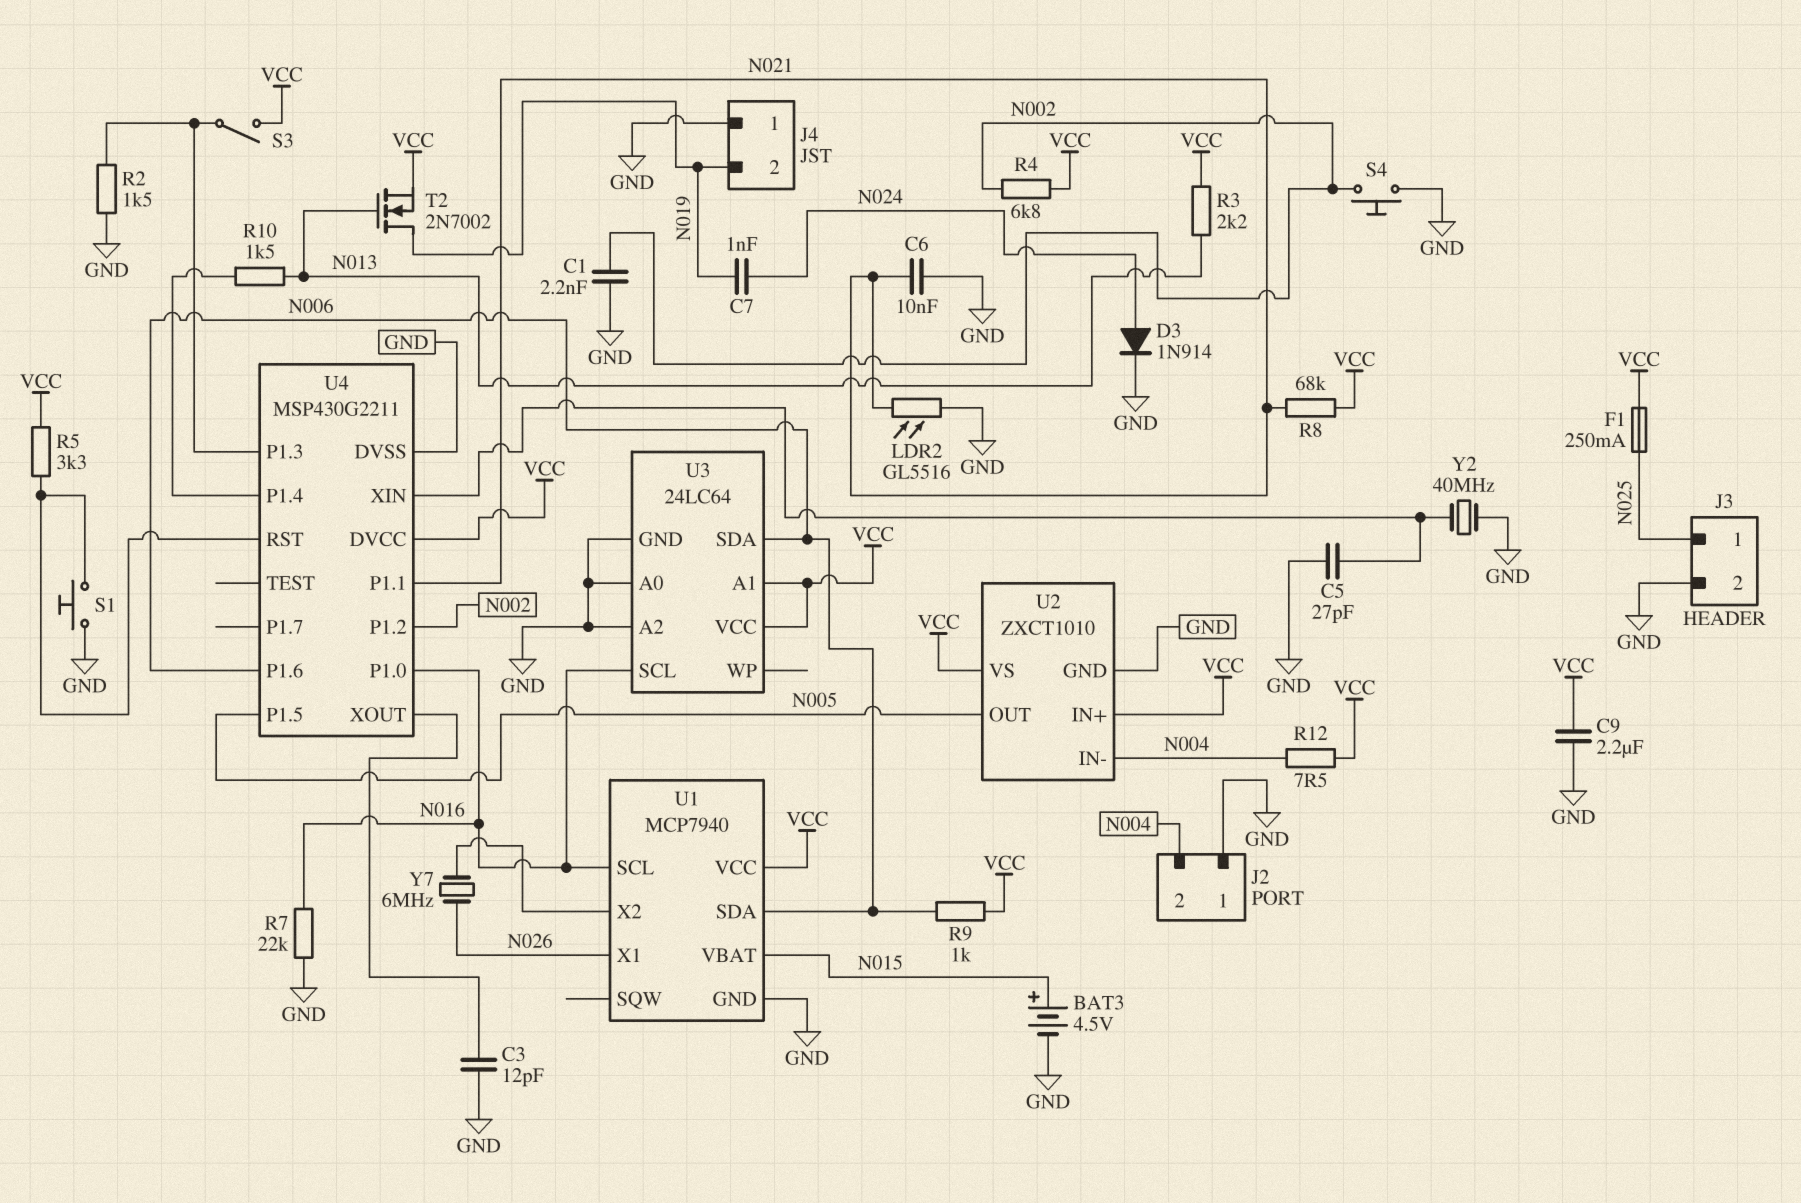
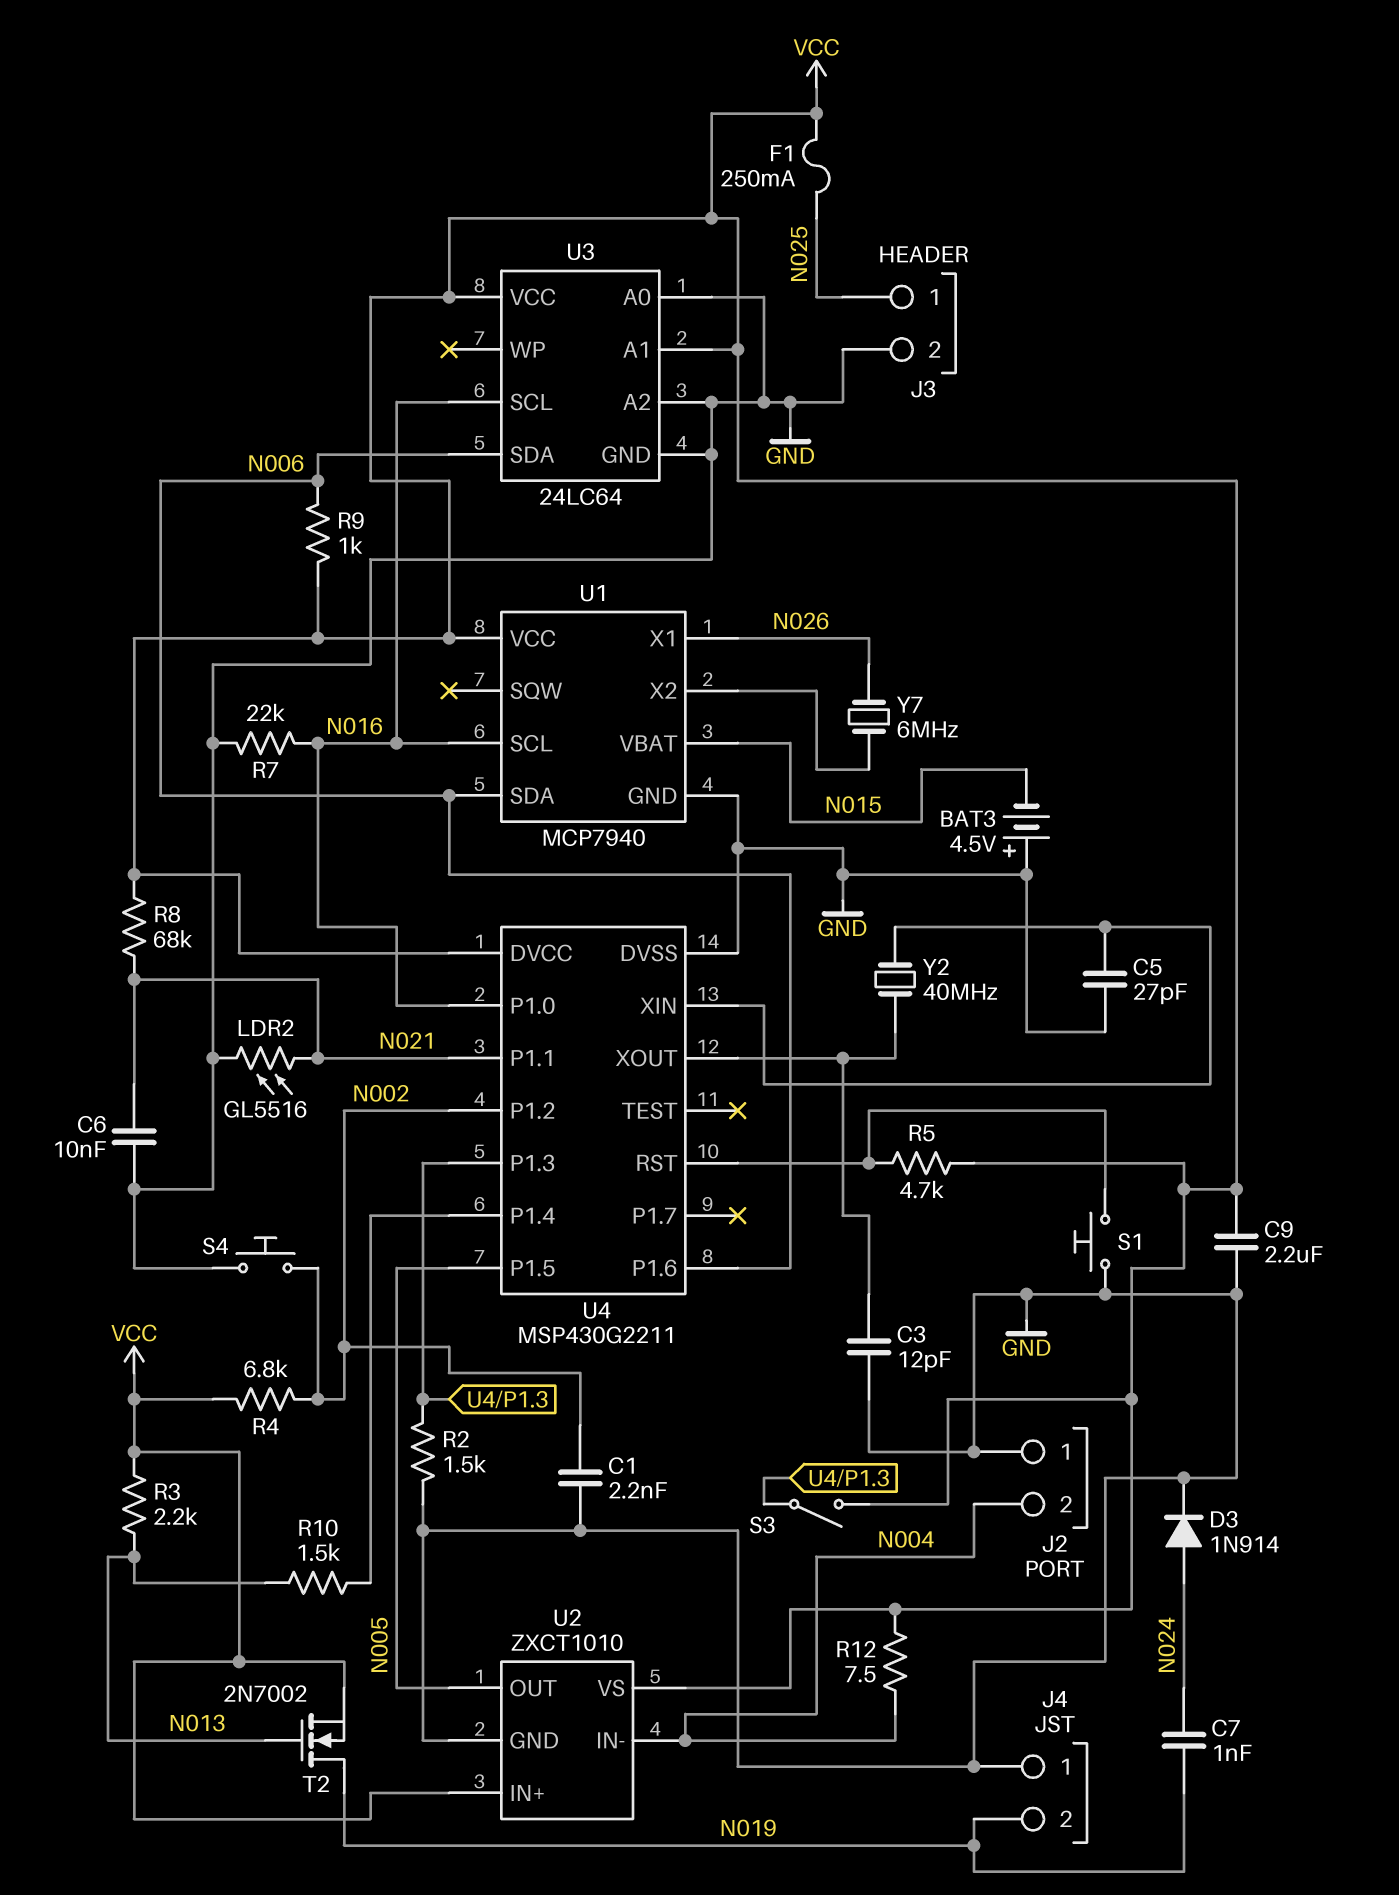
BAT3: 4.5V (plus N015, minus GND) -> 4.5V (plus GND, minus N015)
R5: 3.3k (U4/RST, VCC) -> 4.7k (U4/RST, VCC)
Y2: 40MHz (GND, U4/XIN) -> 40MHz (U4/XIN, U4/XOUT)

